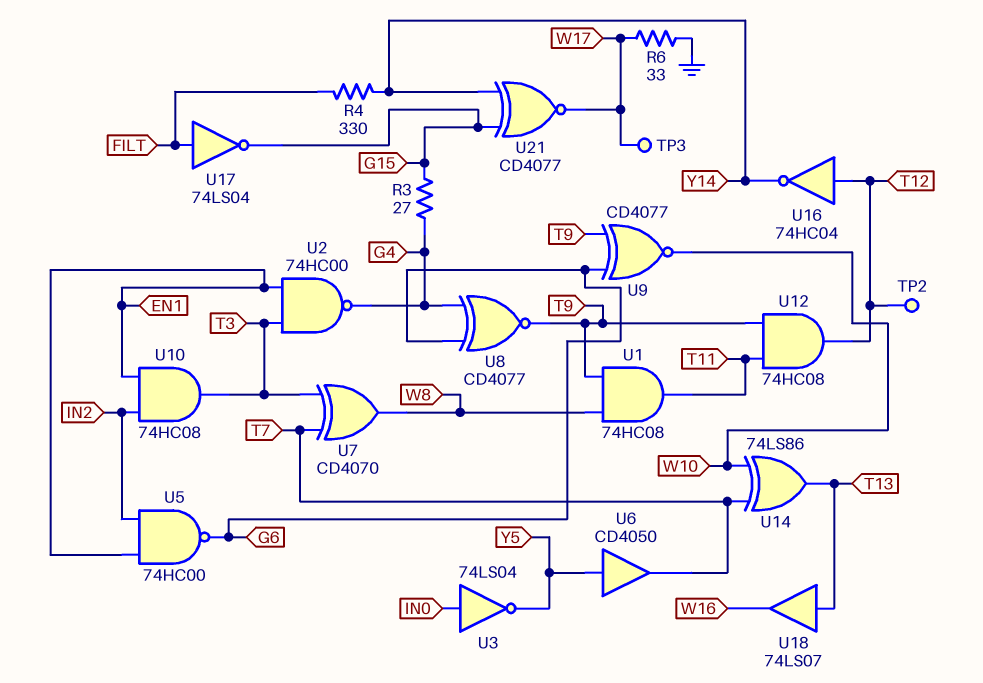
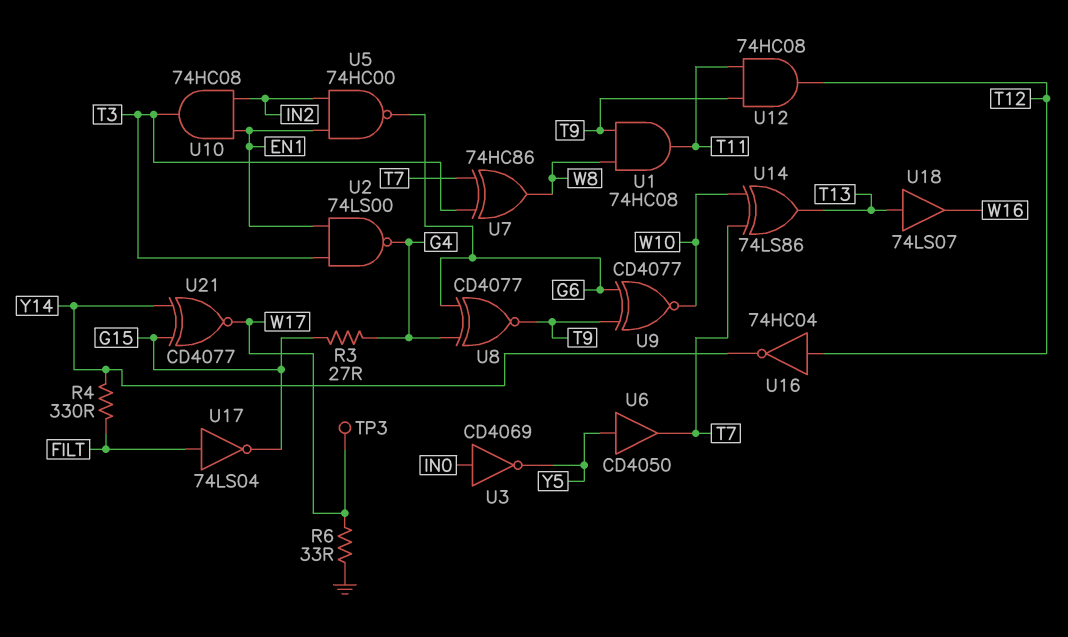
TP2: test point (T12) -> none
U2: NAND 74HC00 (in EN1, in T3, out G4) -> NAND 74LS00 (in EN1, in T3, out G4)
U3: NOT 74LS04 (in IN0, out Y5) -> NOT CD4069 (in IN0, out Y5)
U7: XOR CD4070 (in T3, in T7, out W8) -> XOR 74HC86 (in T3, in T7, out W8)

